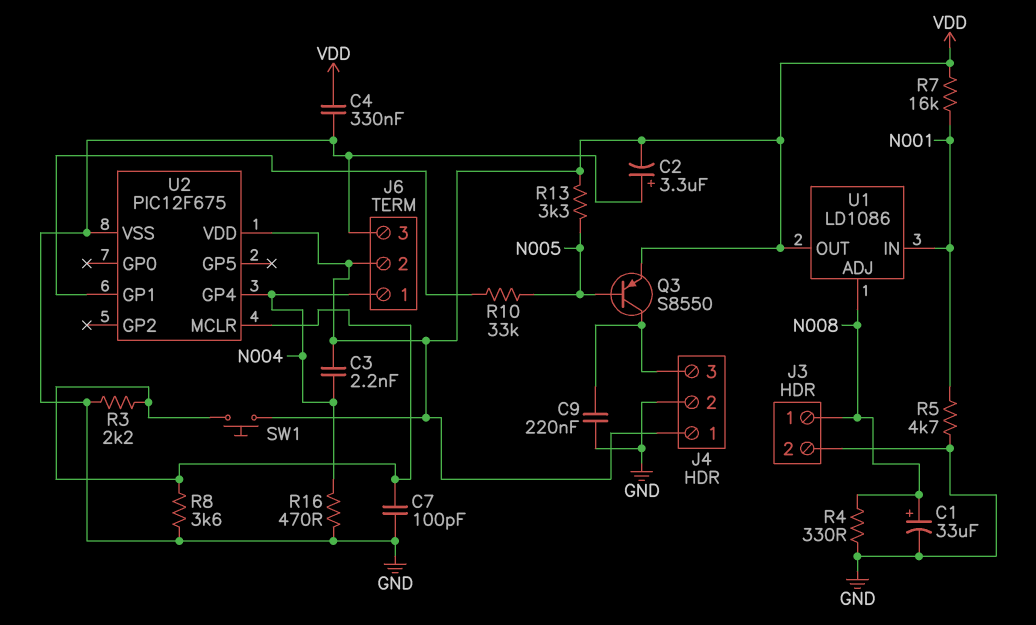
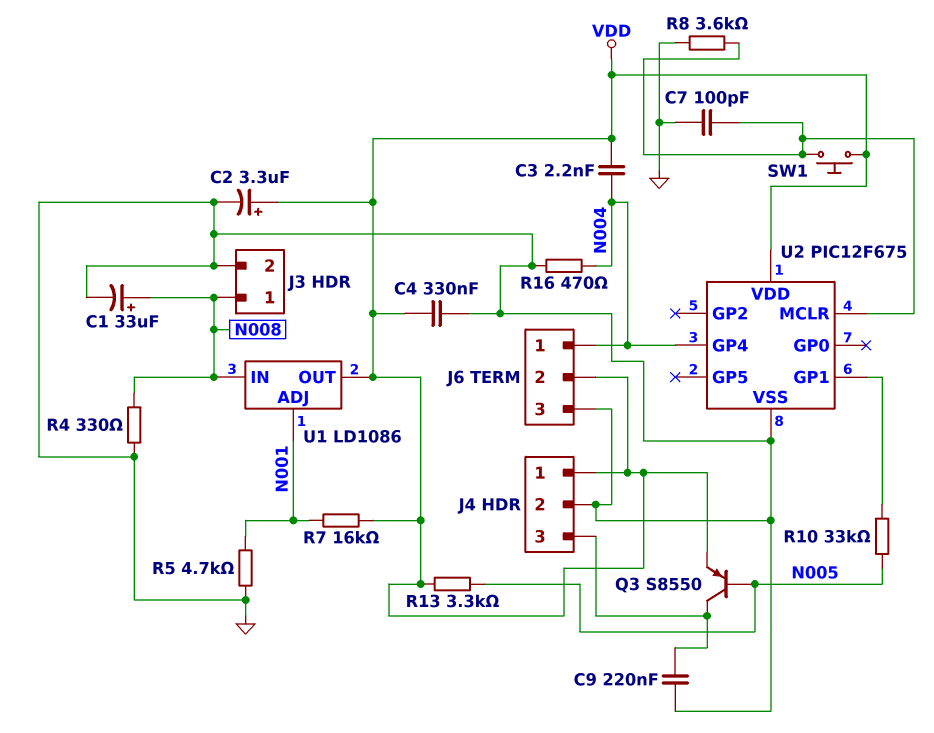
C2: 3.3uF (plus GND, minus VDD) -> 3.3uF (plus VDD, minus GND)
R3: 2.2k (GND, U2/MCLR) -> none
U1 pin ADJ: N008 -> N001
U1 pin IN: N001 -> N008

